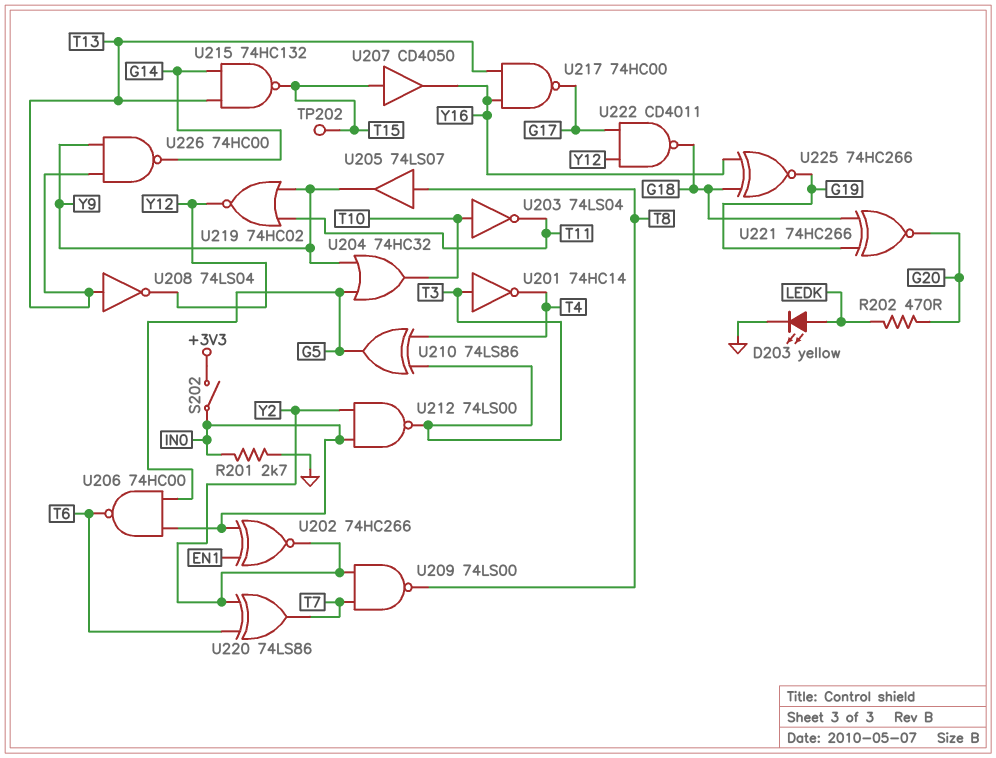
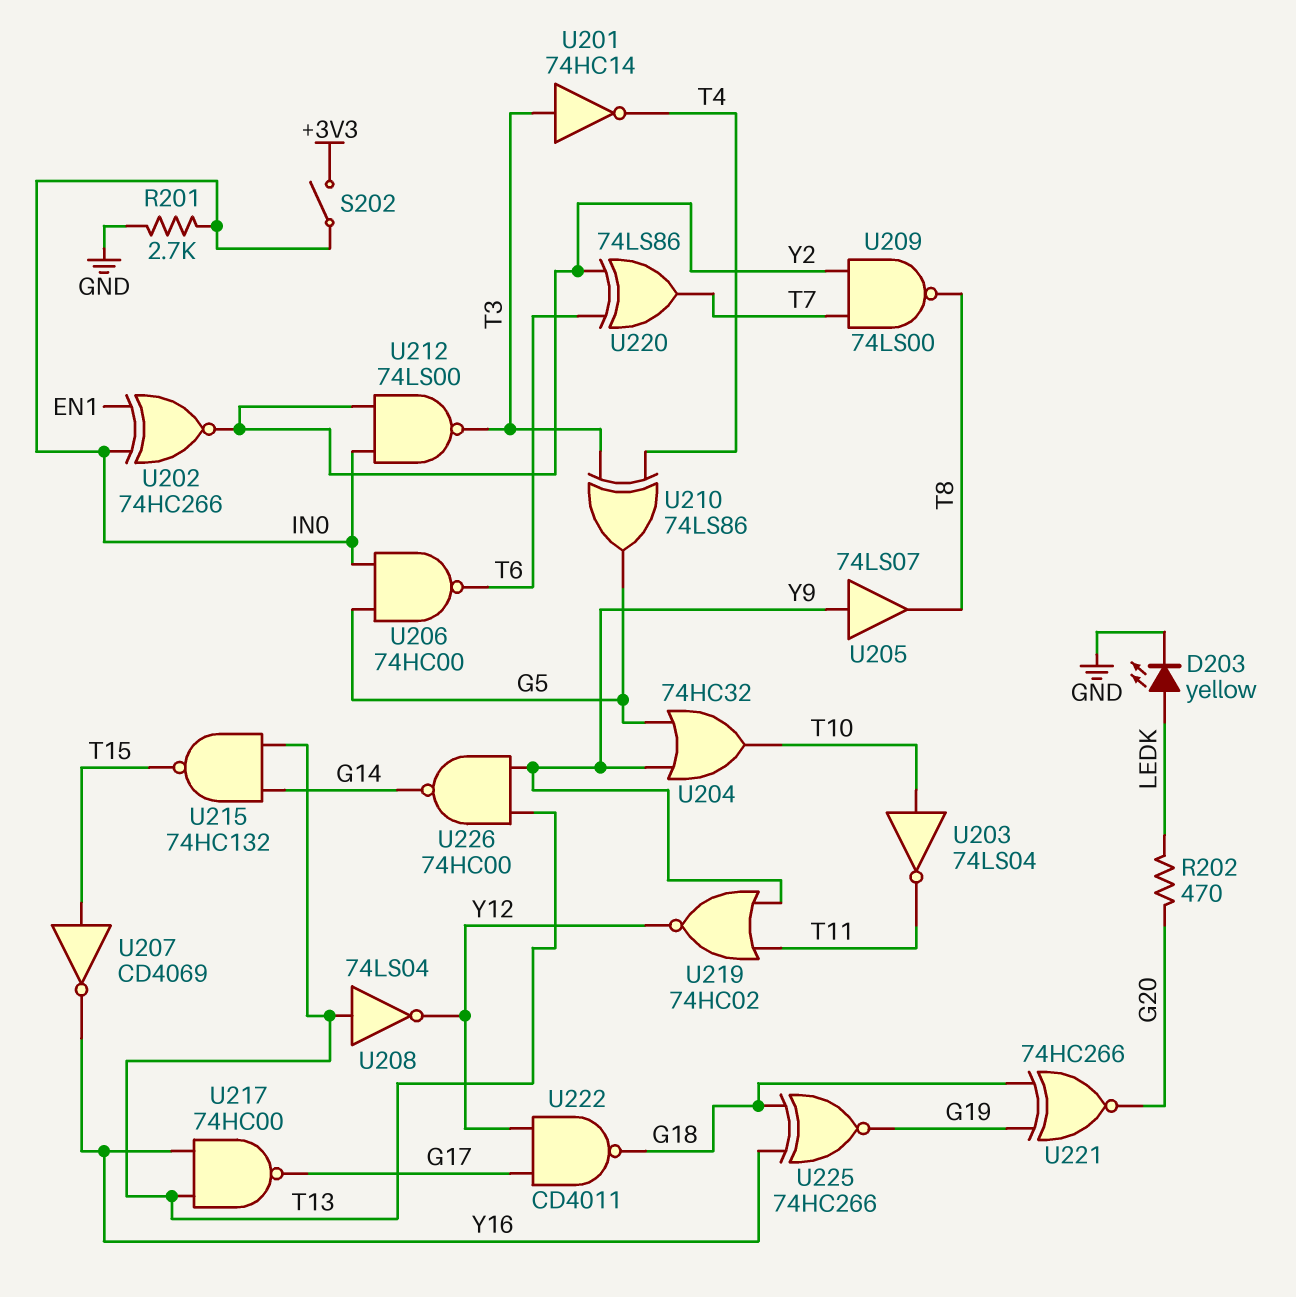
TP202: test point (T15) -> none
U205: buffer 74LS07 (in T8, out Y9) -> buffer 74LS07 (in Y9, out T8)
U207: buffer CD4050 (in T15, out Y16) -> NOT CD4069 (in T15, out Y16)

